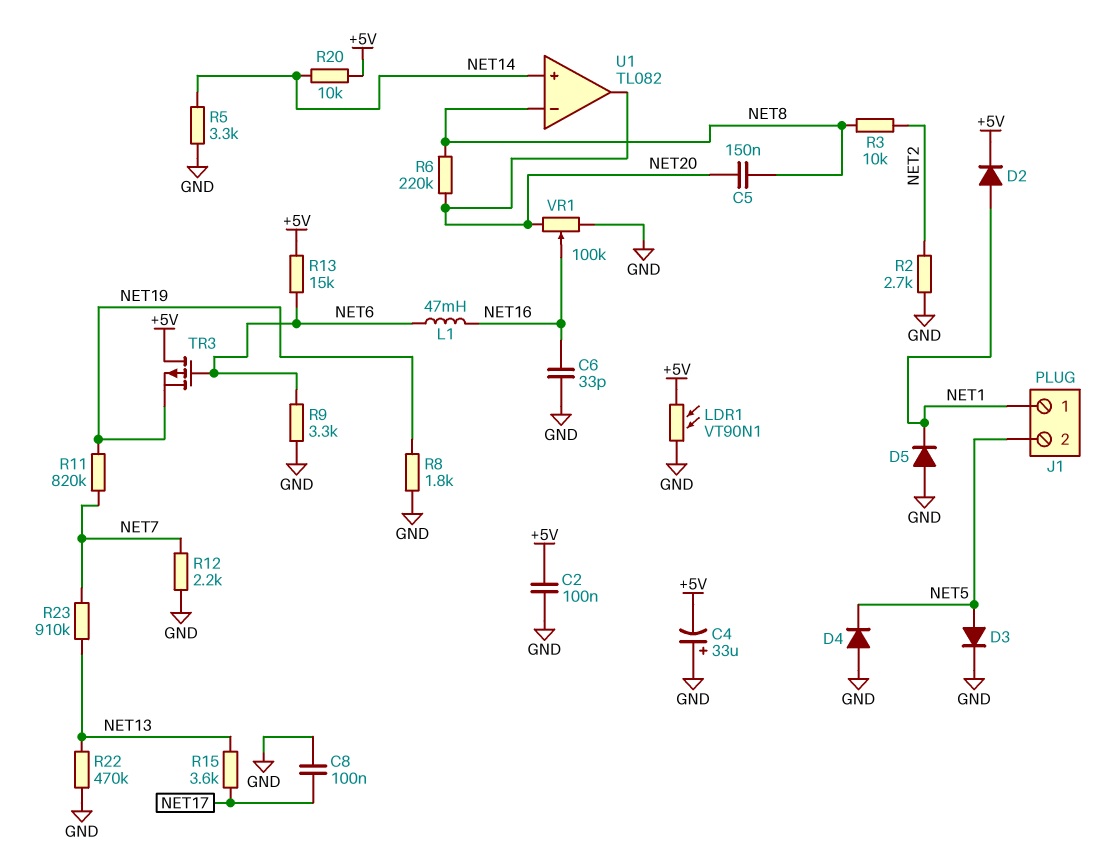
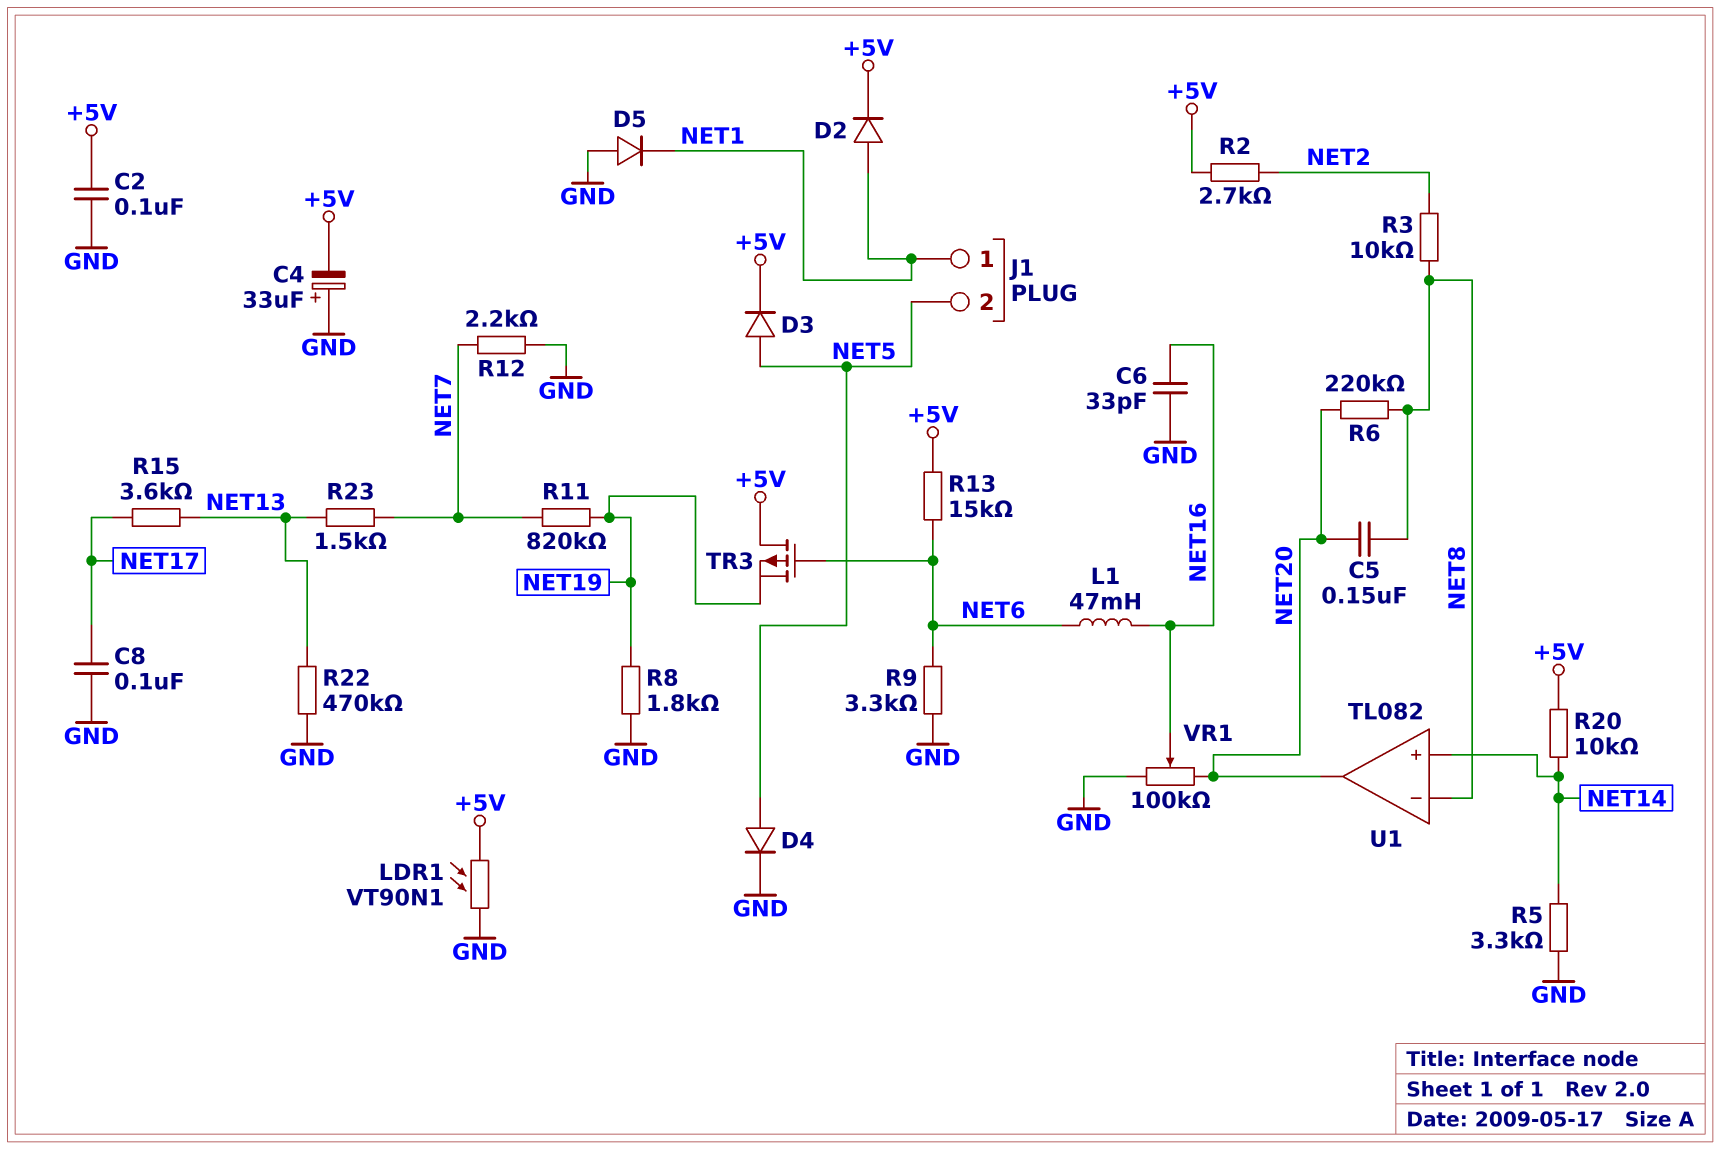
D3: diode (A NET5, K GND) -> diode (A NET5, K +5V)
D4: diode (A GND, K NET5) -> diode (A NET5, K GND)
R2: 2.7k (GND, NET2) -> 2.7k (+5V, NET2)
R23: 910k (NET7, NET13) -> 1.5k (NET7, NET13)

